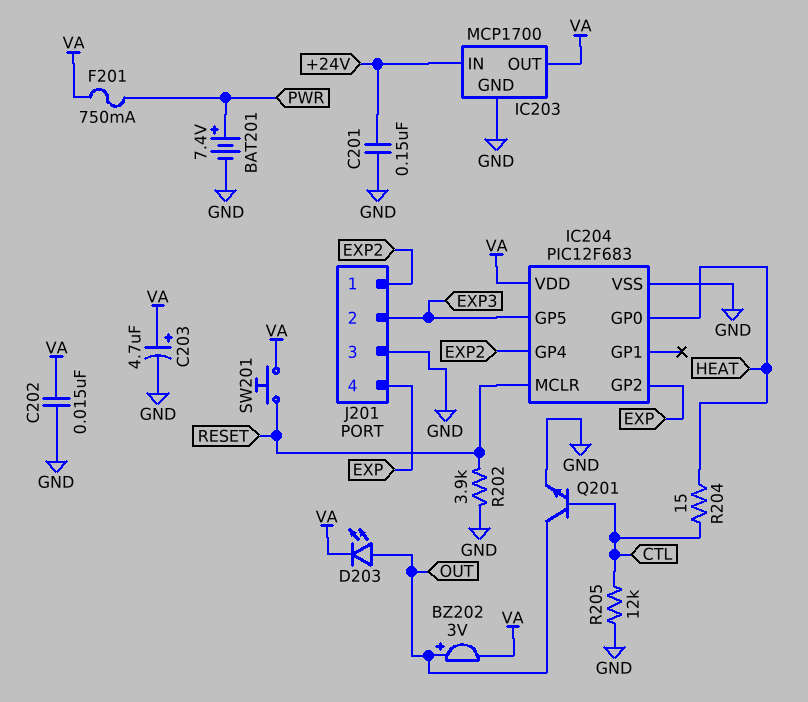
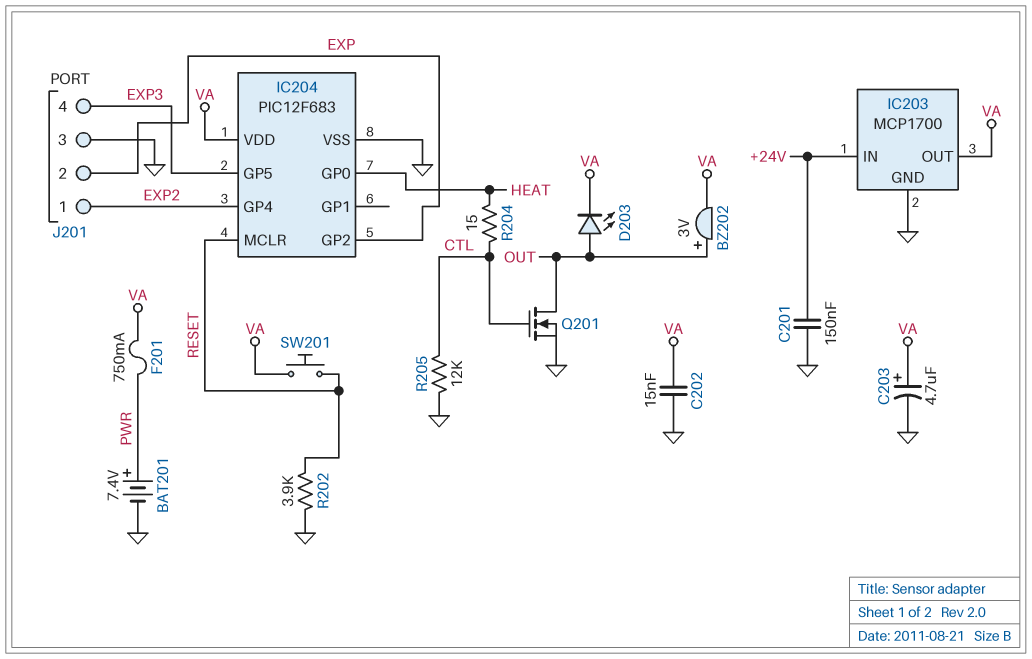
J201 pin 2: EXP3 -> EXP
J201 pin 4: EXP -> EXP3
Q201: NPN (B CTL, C OUT, E GND) -> NMOS (G CTL, D OUT, S GND)

